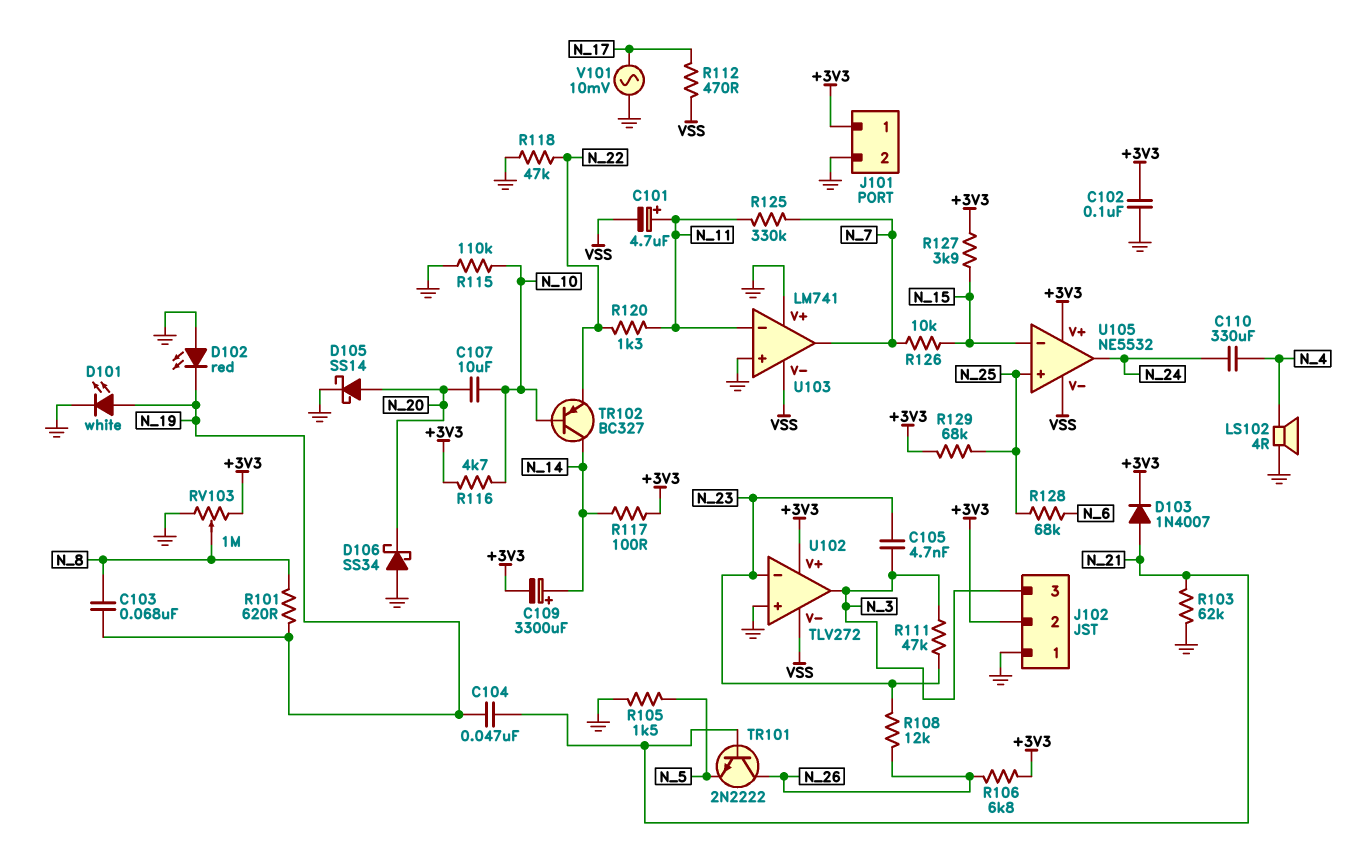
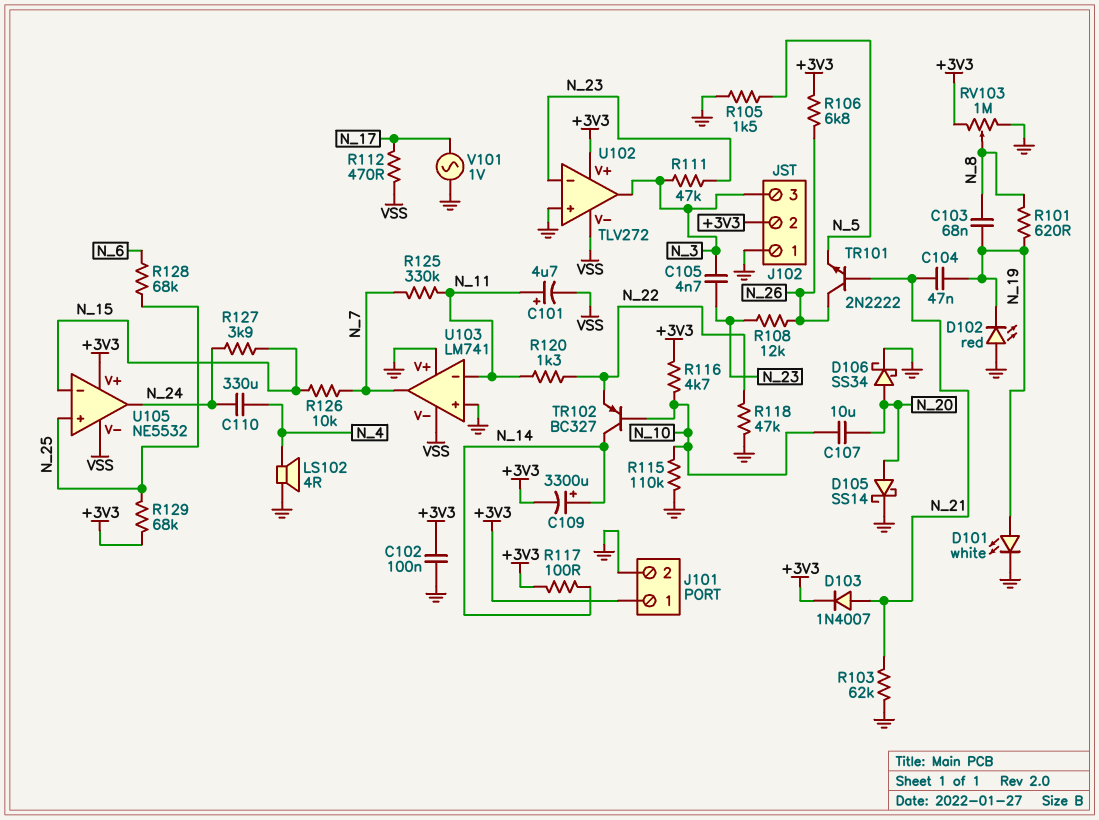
D106: schottky SS34 (A GND, K N_20) -> schottky SS34 (A N_20, K GND)
R127: 3.9k (+3V3, N_15) -> 3.9k (N_15, N_24)
V101: AC 10mV (GND, N_17) -> AC 1V (GND, N_17)

